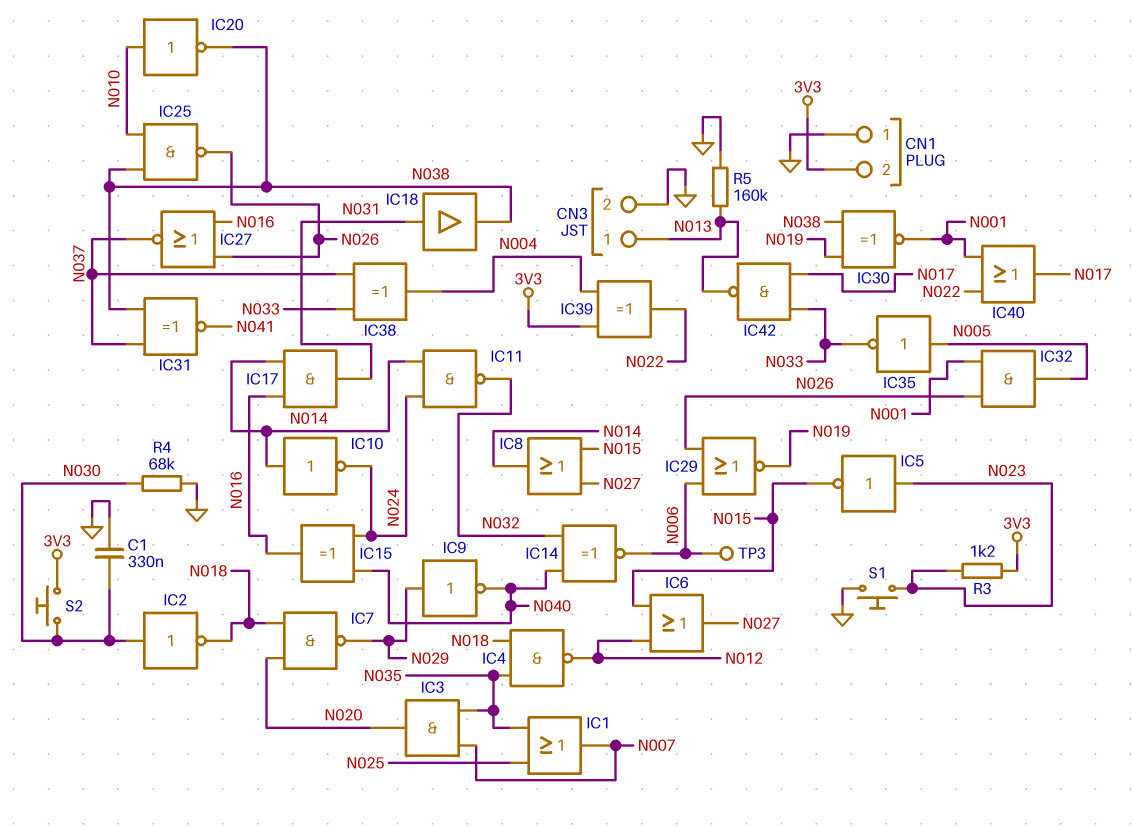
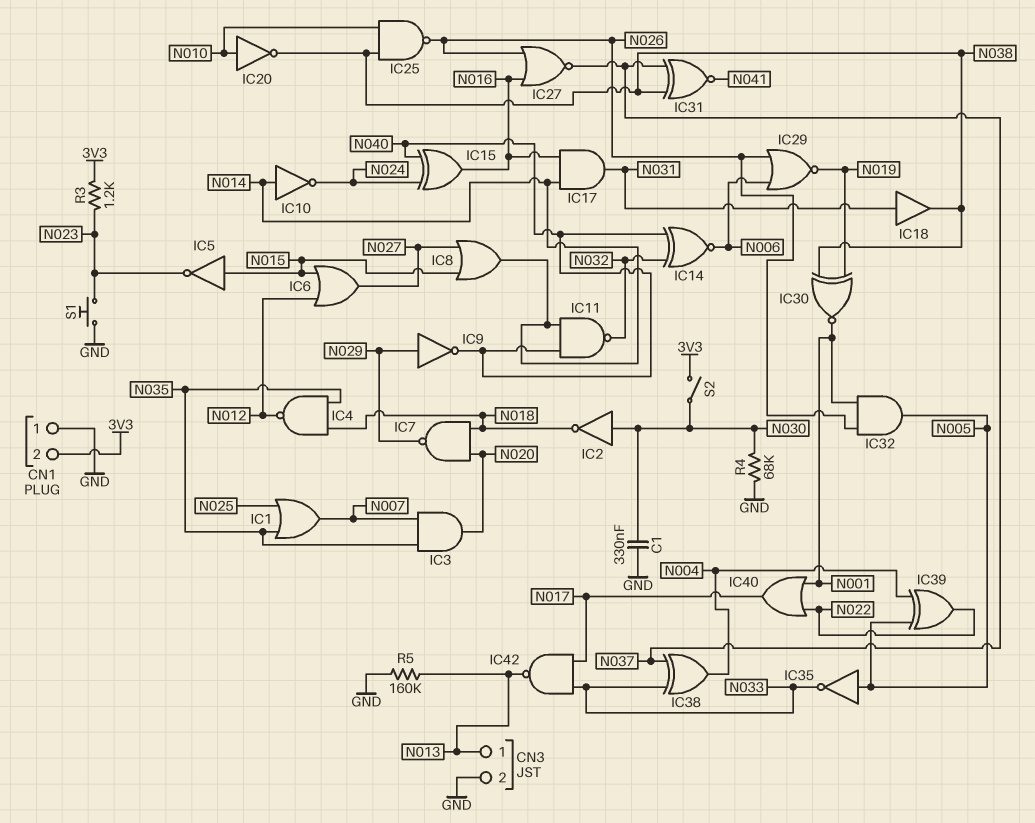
IC5: NOT (in N023, out N015) -> NOT (in N015, out N023)
IC11: NAND (in N014, in N024, out N032) -> NAND (in N014, in N040, out N032)
IC39: XOR (in 3V3, in N004, out N022) -> XOR (in N004, in N005, out N022)
S2: button (3V3, N030) -> switch (3V3, N030)
TP3: test point (N006) -> none

